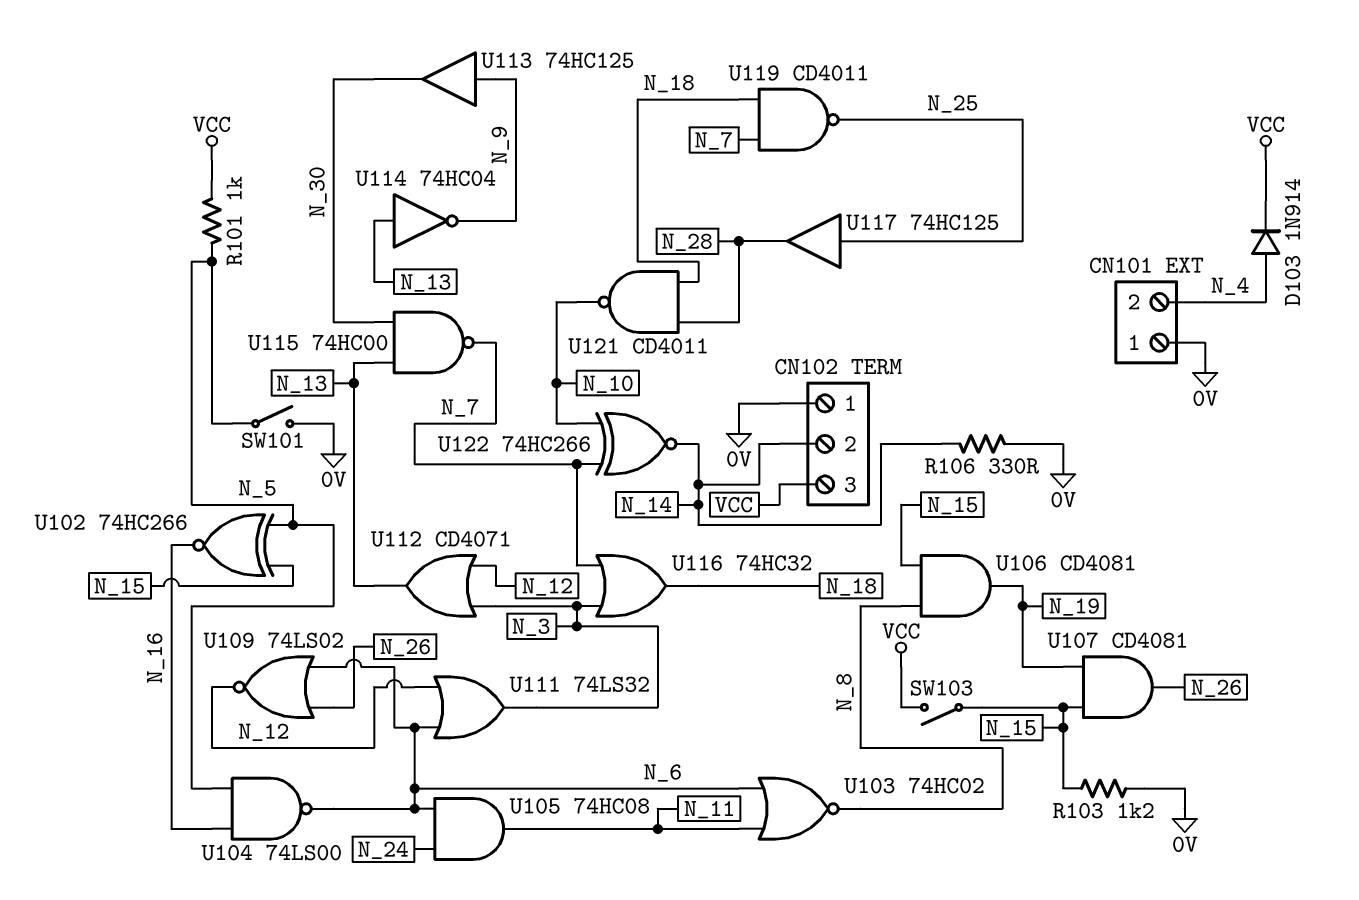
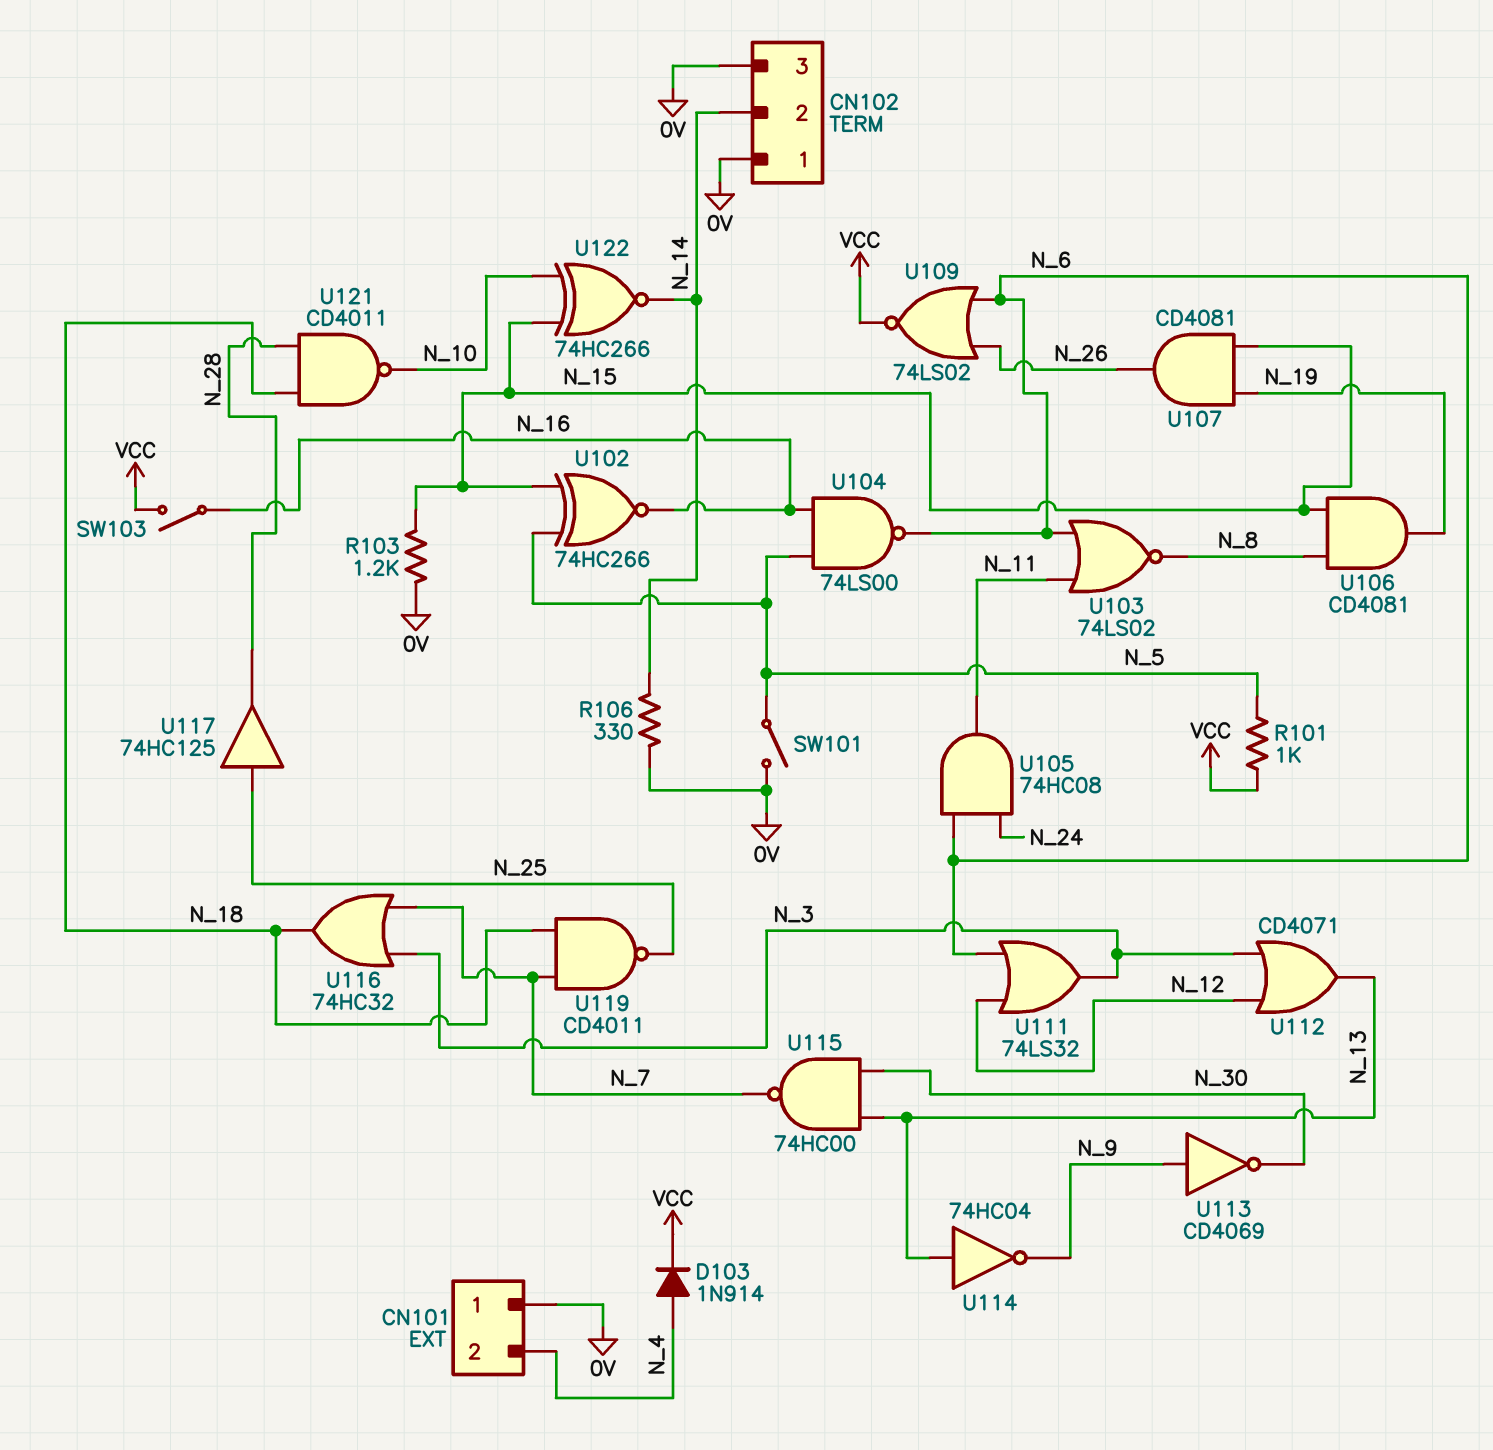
CN102 pin 3: VCC -> 0V
SW103: switch (N_15, VCC) -> switch (N_16, VCC)
U103: NOR 74HC02 (in N_6, in N_11, out N_8) -> NOR 74LS02 (in N_6, in N_11, out N_8)
U109: NOR 74LS02 (in N_6, in N_26, out N_12) -> NOR 74LS02 (in N_6, in N_26, out VCC)
U113: buffer 74HC125 (in N_9, out N_30) -> NOT CD4069 (in N_9, out N_30)
U122: XNOR 74HC266 (in N_7, in N_10, out N_14) -> XNOR 74HC266 (in N_10, in N_15, out N_14)

